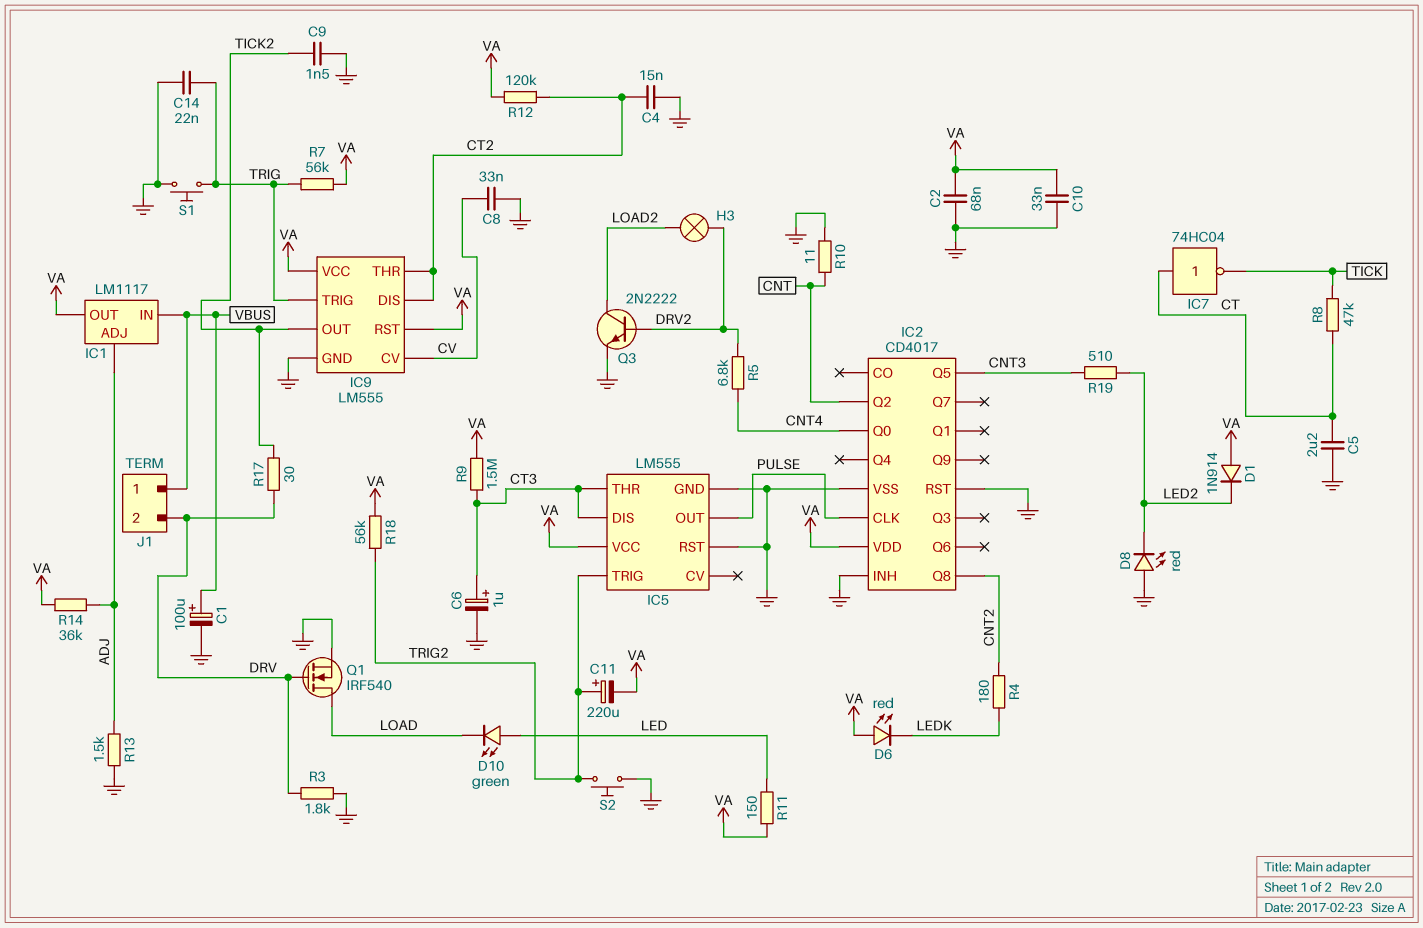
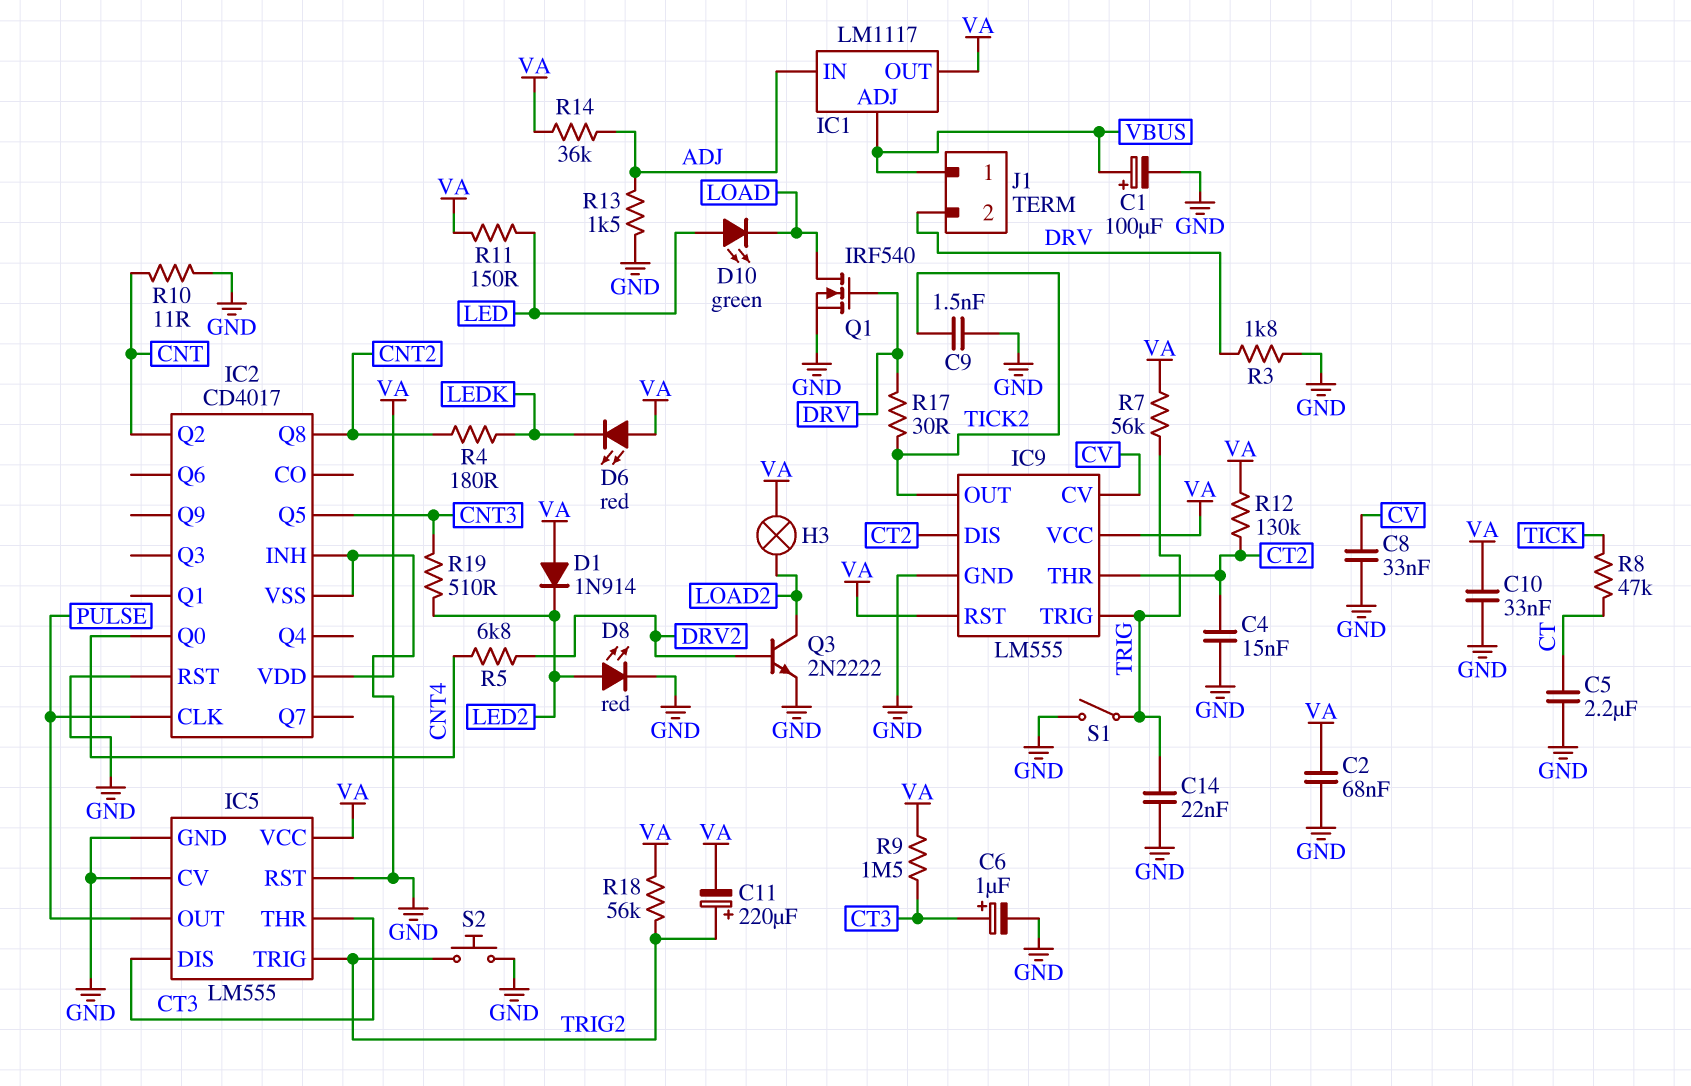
D8: LED red (A GND, K LED2) -> LED red (A LED2, K GND)
H3: lamp (DRV2, LOAD2) -> lamp (LOAD2, VA)
IC1 pin ADJ: ADJ -> VBUS
IC1 pin IN: VBUS -> ADJ
IC5 pin CV: none -> GND
IC7: NOT 74HC04 (in CT, out TICK) -> none
R12: 120k (CT2, VA) -> 130k (CT2, VA)
S1: button (GND, TRIG) -> switch (GND, TRIG)

